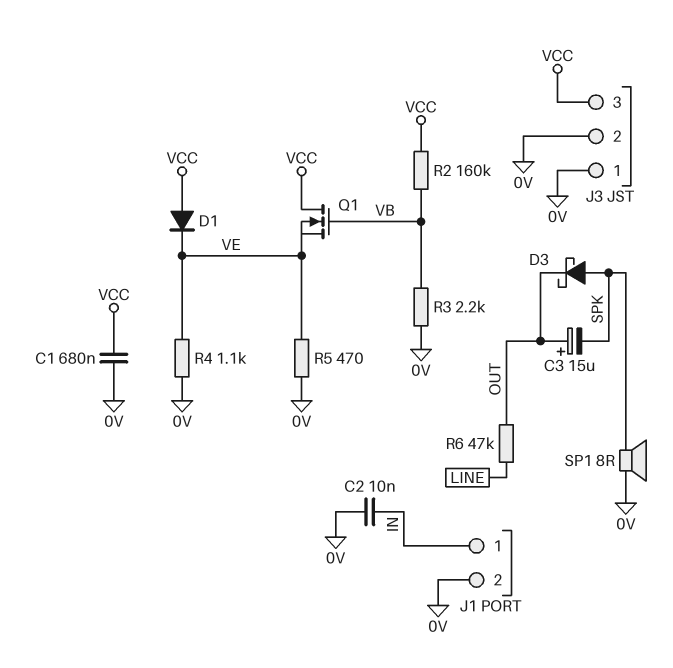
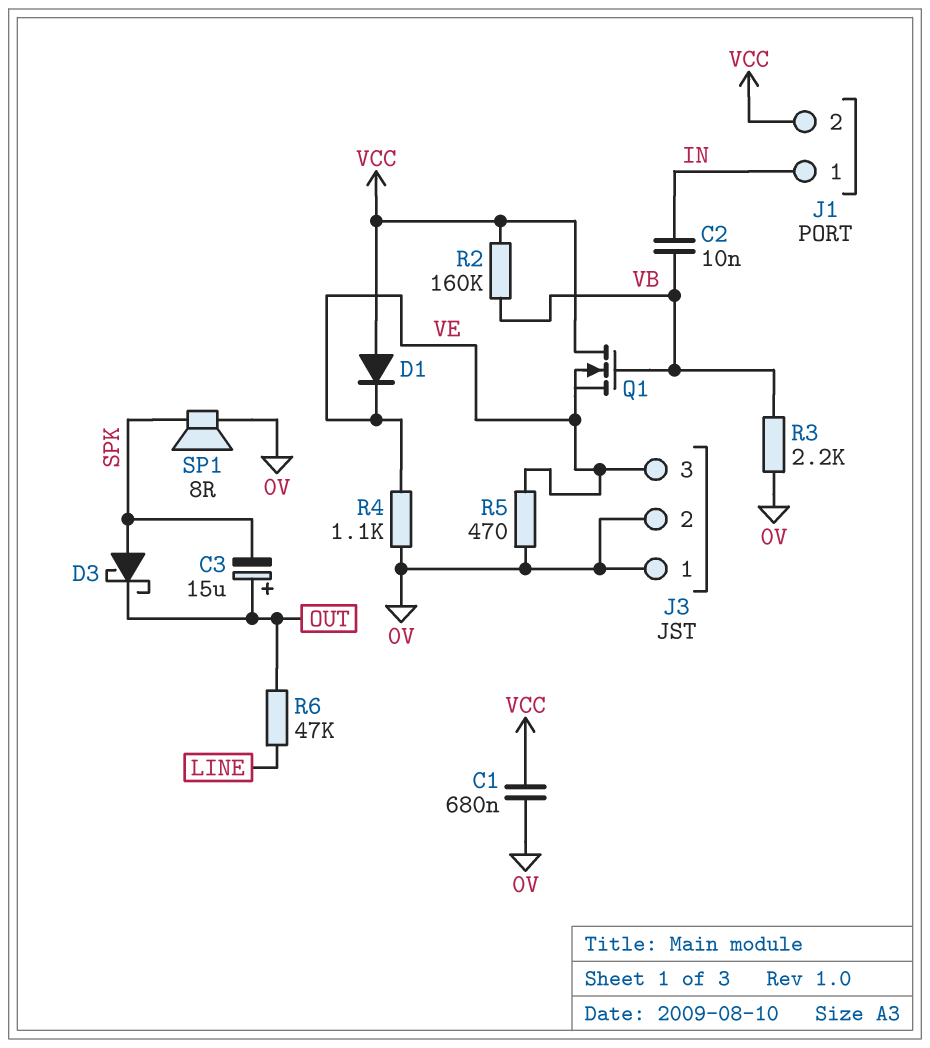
C2: 10nF (0V, IN) -> 10nF (IN, VB)
J1 pin 2: 0V -> VCC
J3 pin 3: VCC -> VE

